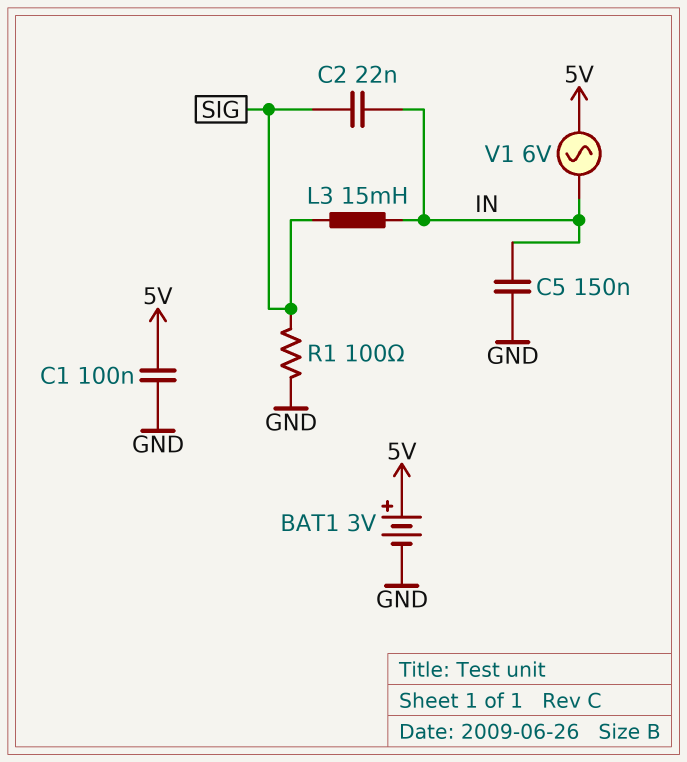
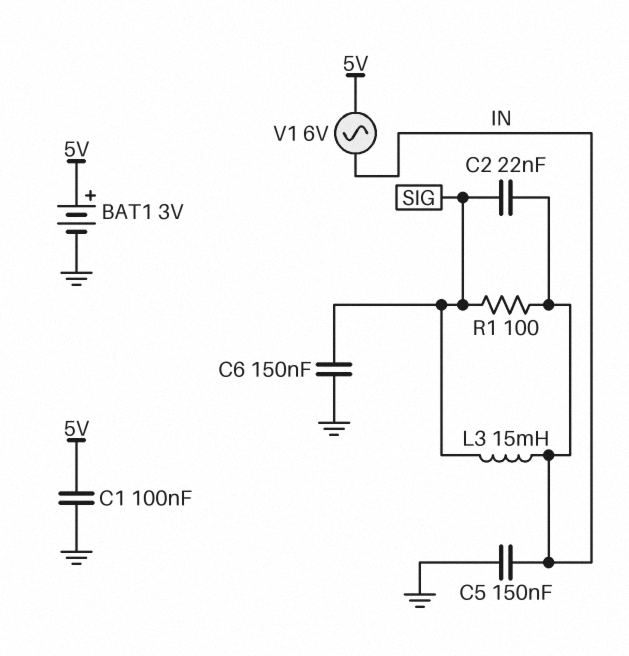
C6: none -> 150nF (GND, SIG)
R1: 100 (GND, SIG) -> 100 (IN, SIG)

